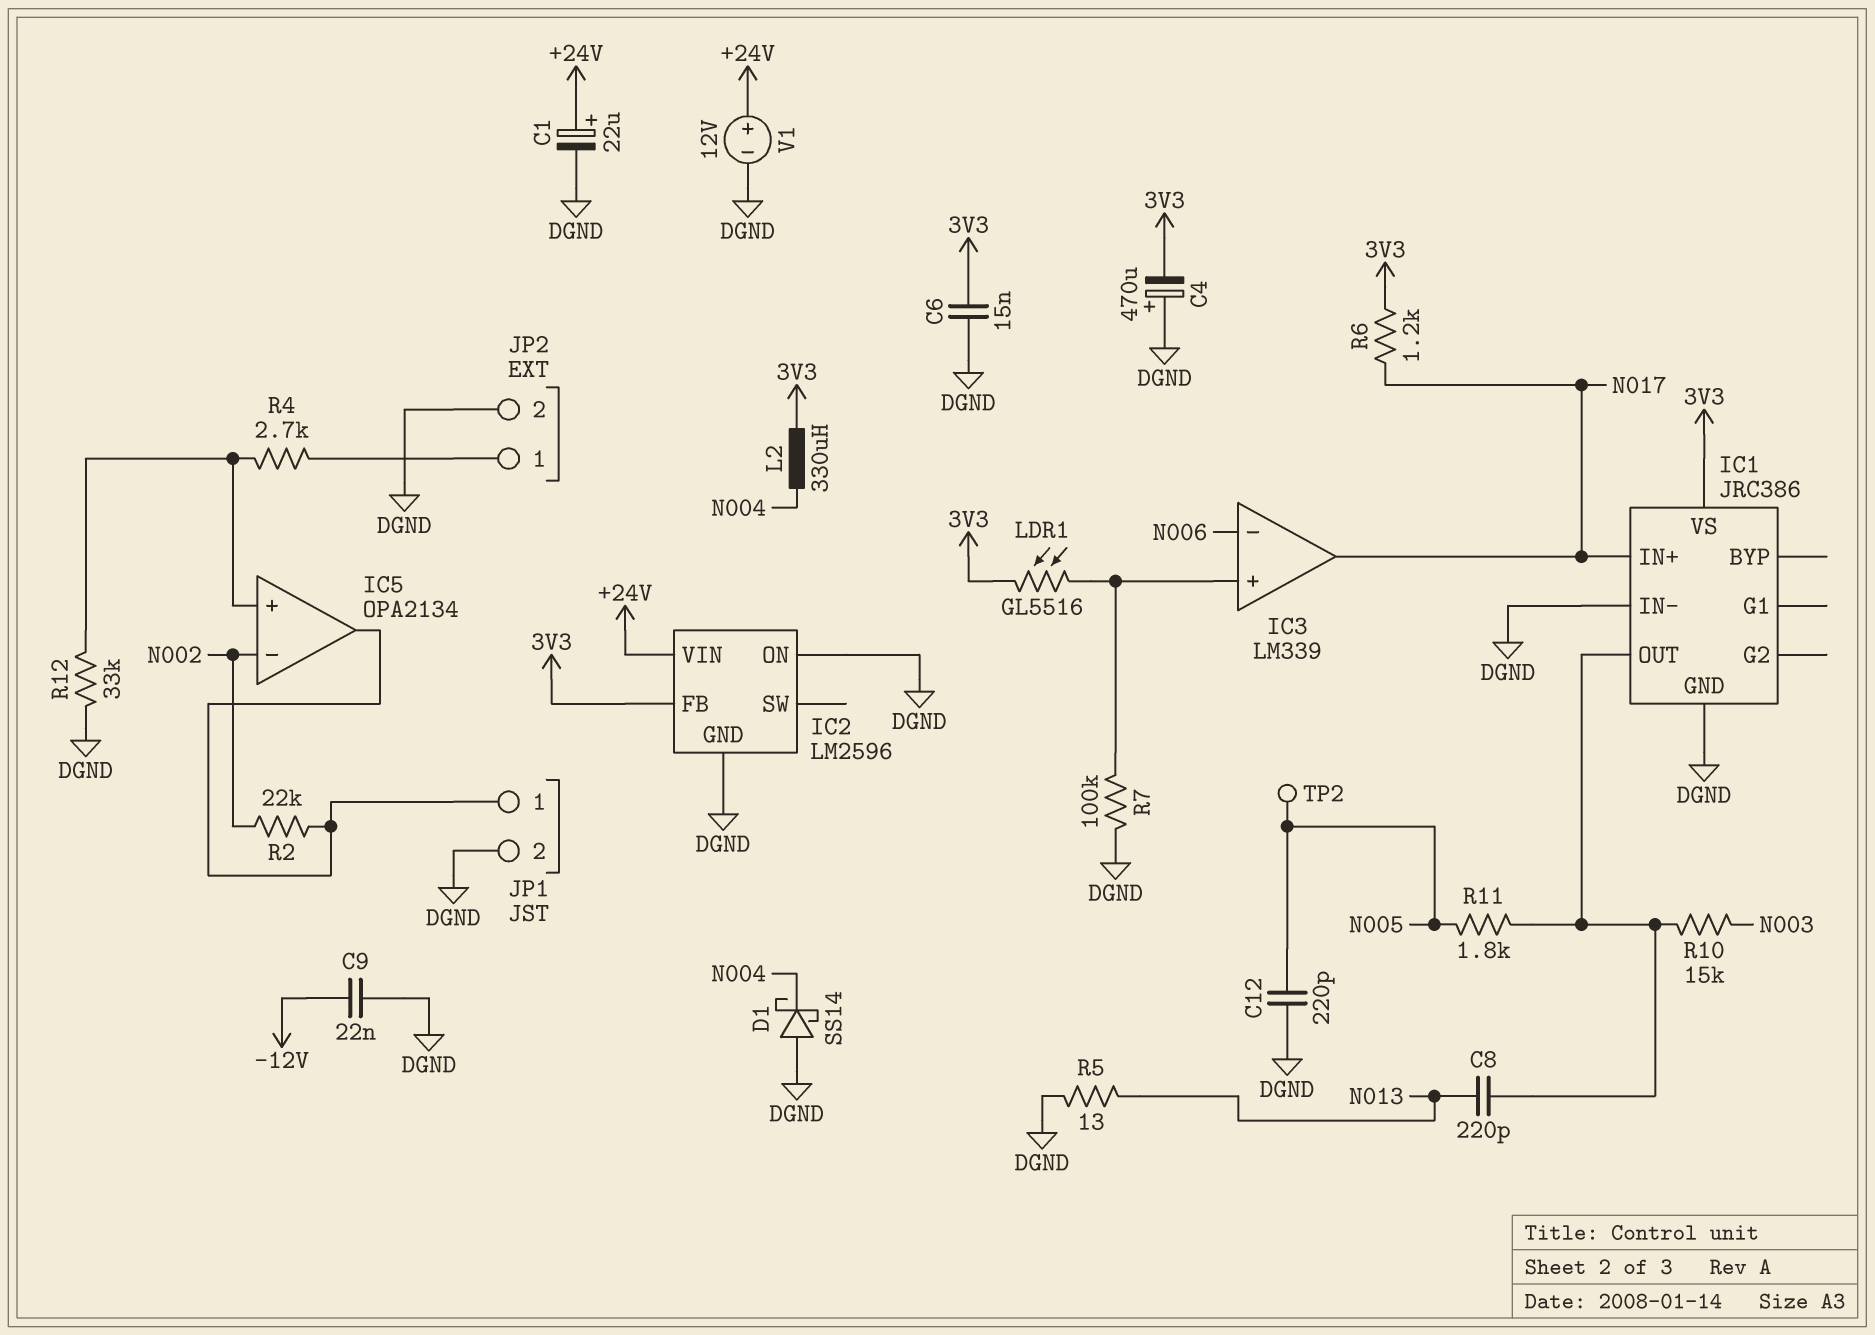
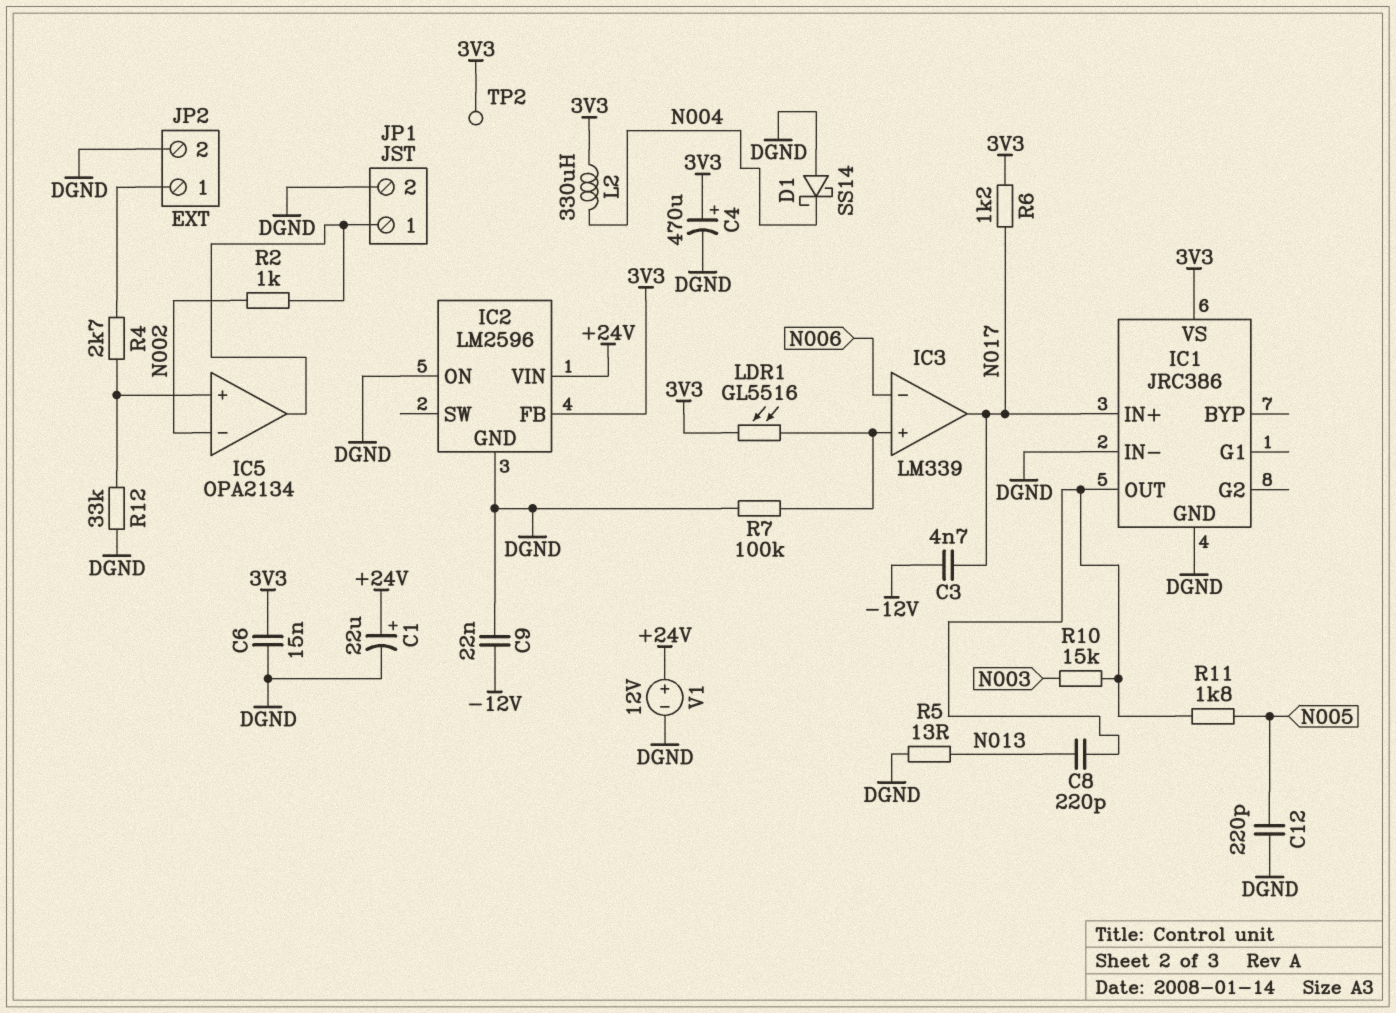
C3: none -> 4.7nF (-12V, N017)
C4: 470uF (plus DGND, minus 3V3) -> 470uF (plus 3V3, minus DGND)
R2: 22k (IC5/out, N002) -> 1k (IC5/out, N002)
TP2: test point (N005) -> test point (3V3)

